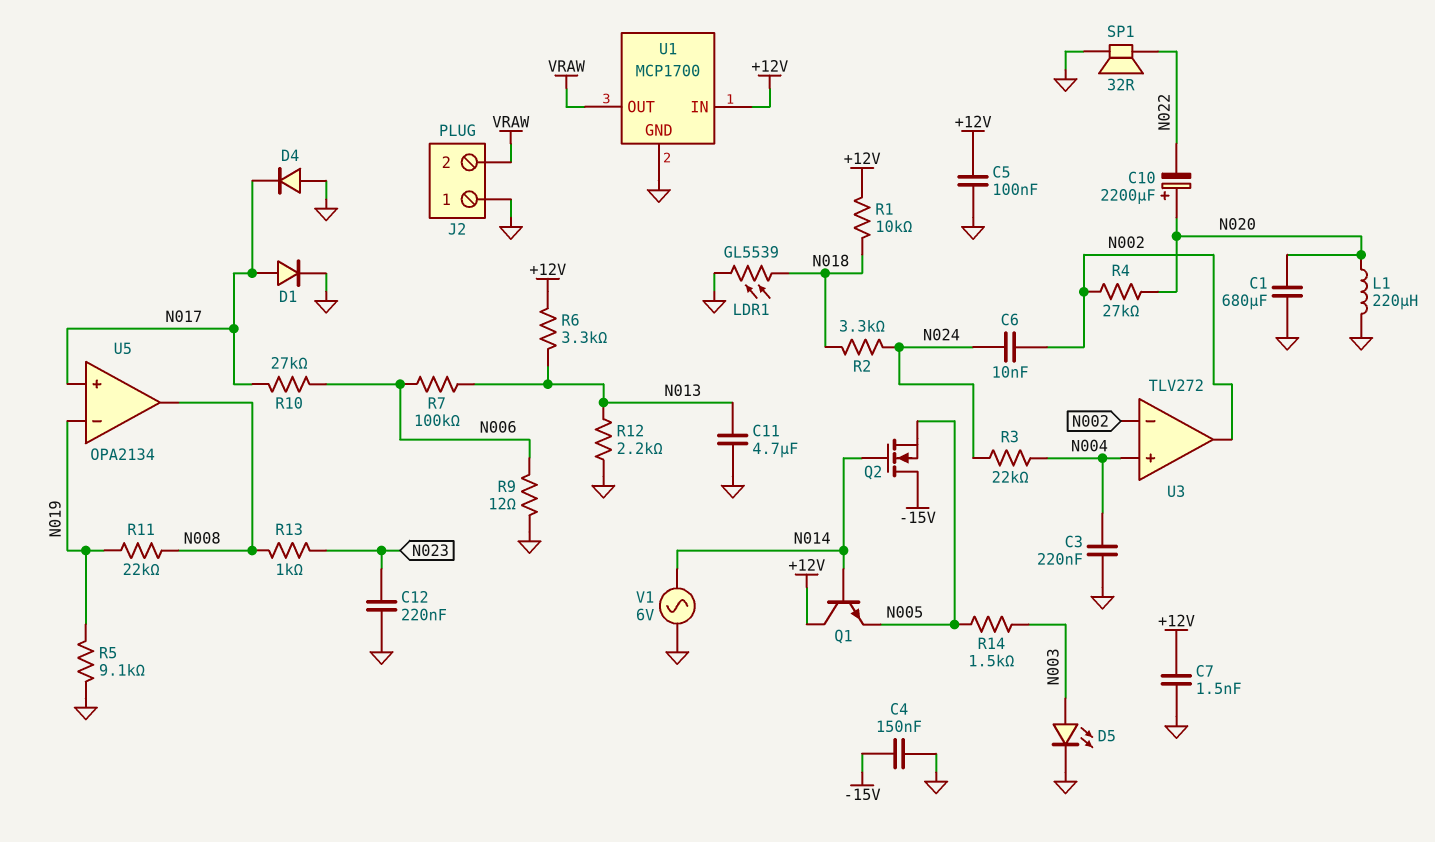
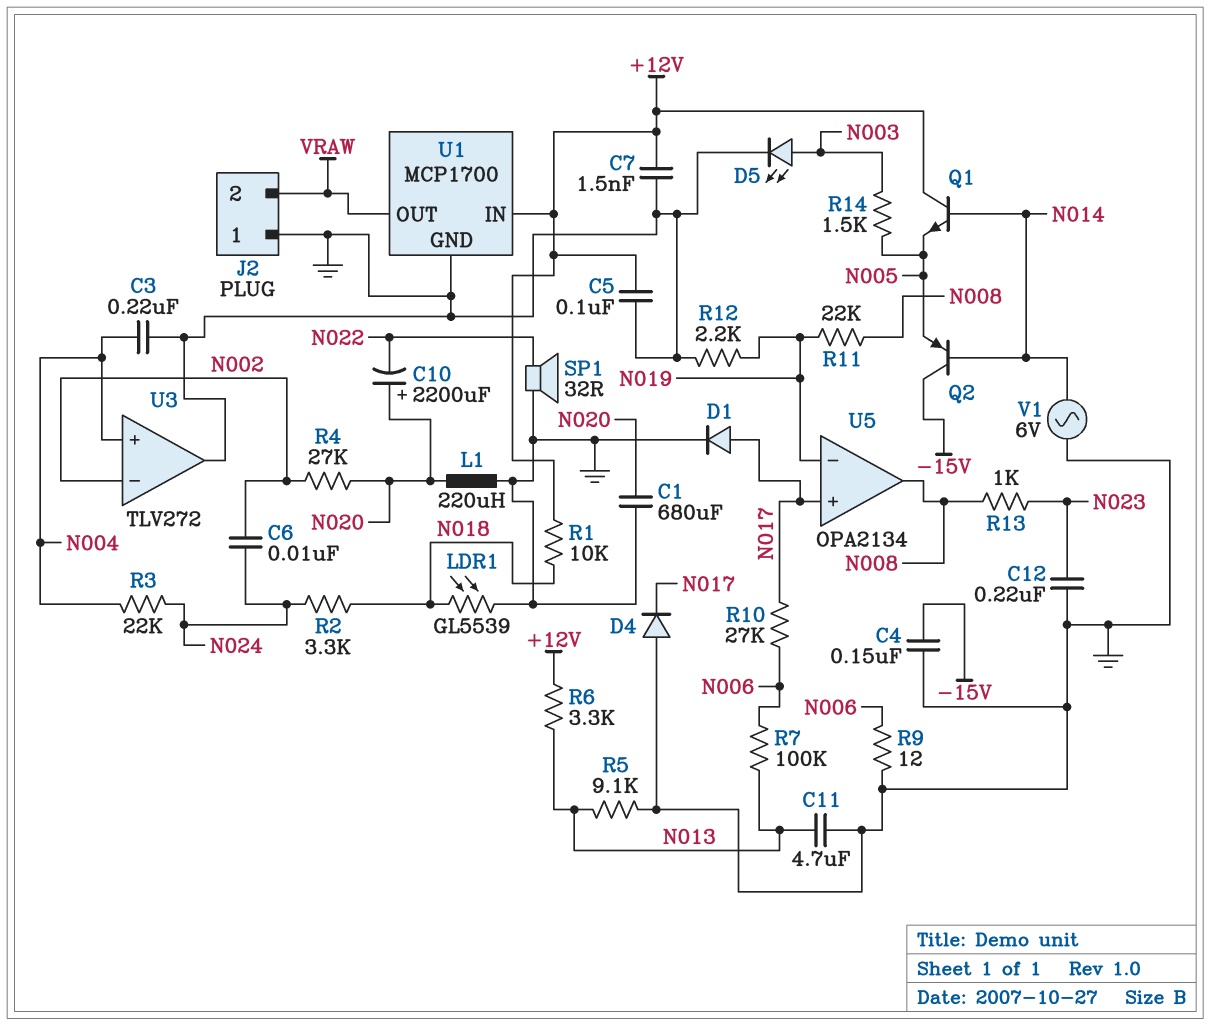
Q2: NMOS (G N014, D -15V, S N005) -> PNP (B N014, C -15V, E N005)
R5: 9.1k (GND, N019) -> 9.1k (GND, N013)
R12: 2.2k (GND, N013) -> 2.2k (GND, N019)
U3 pin out: N002 -> GND

